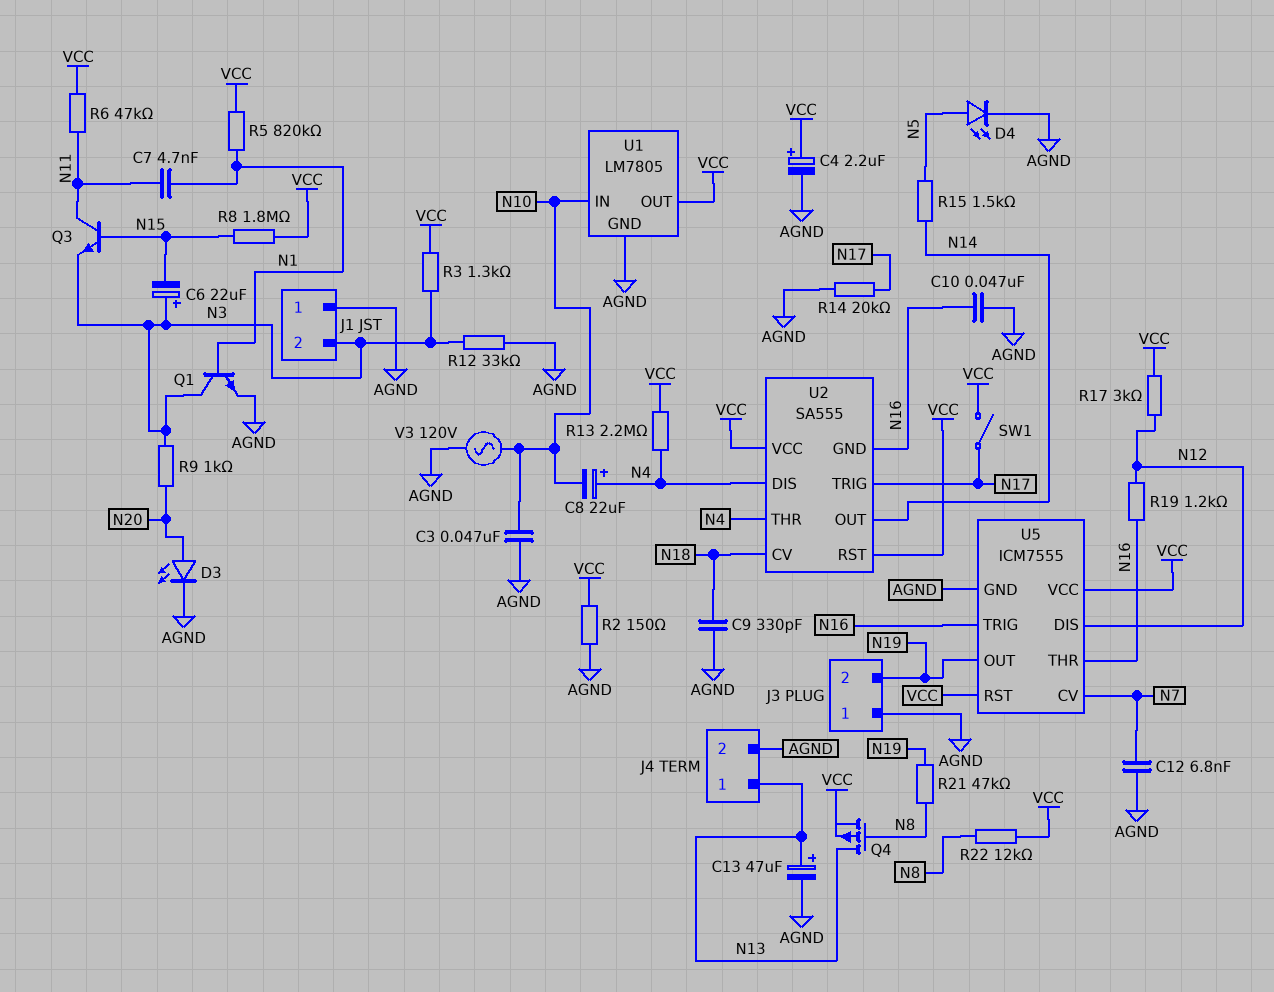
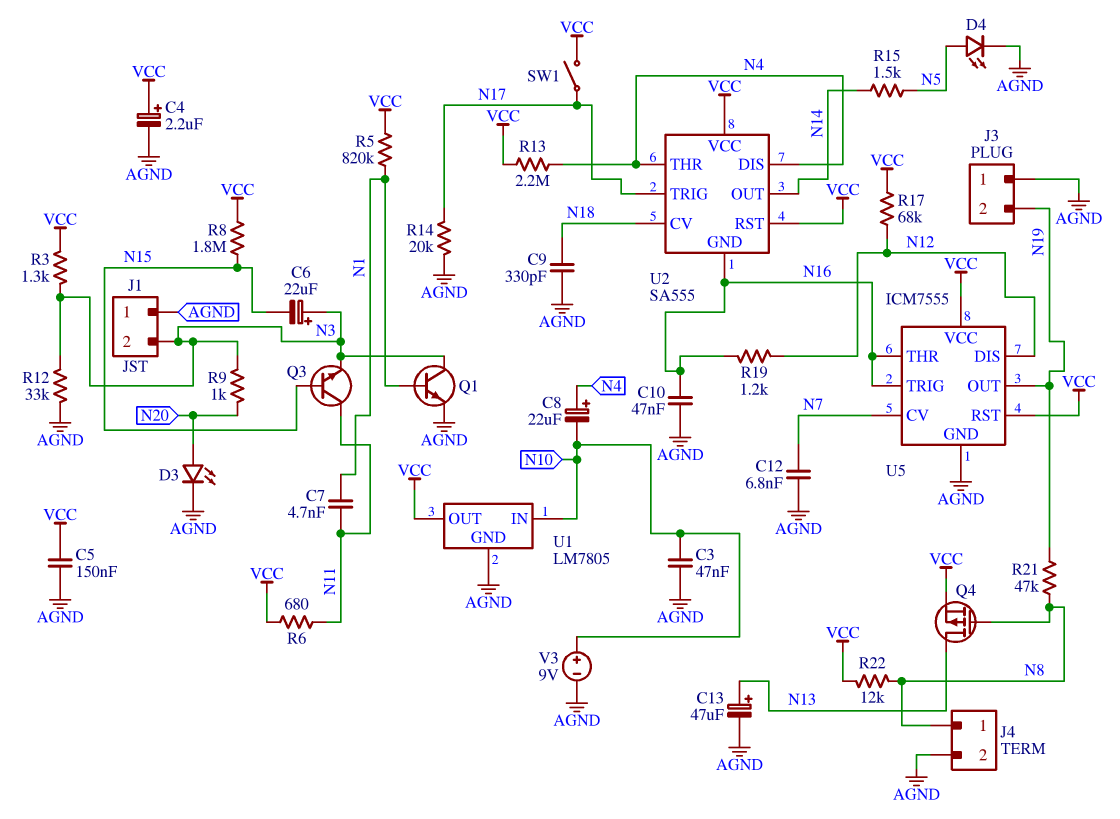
C5: none -> 150nF (AGND, VCC)
J4 pin 1: N13 -> N8
R2: 150 (AGND, VCC) -> none
R6: 47k (N11, VCC) -> 680 (N11, VCC)
R17: 3k (N12, VCC) -> 68k (N12, VCC)
V3: AC 120V (AGND, N10) -> 9V (plus N10, minus AGND)

